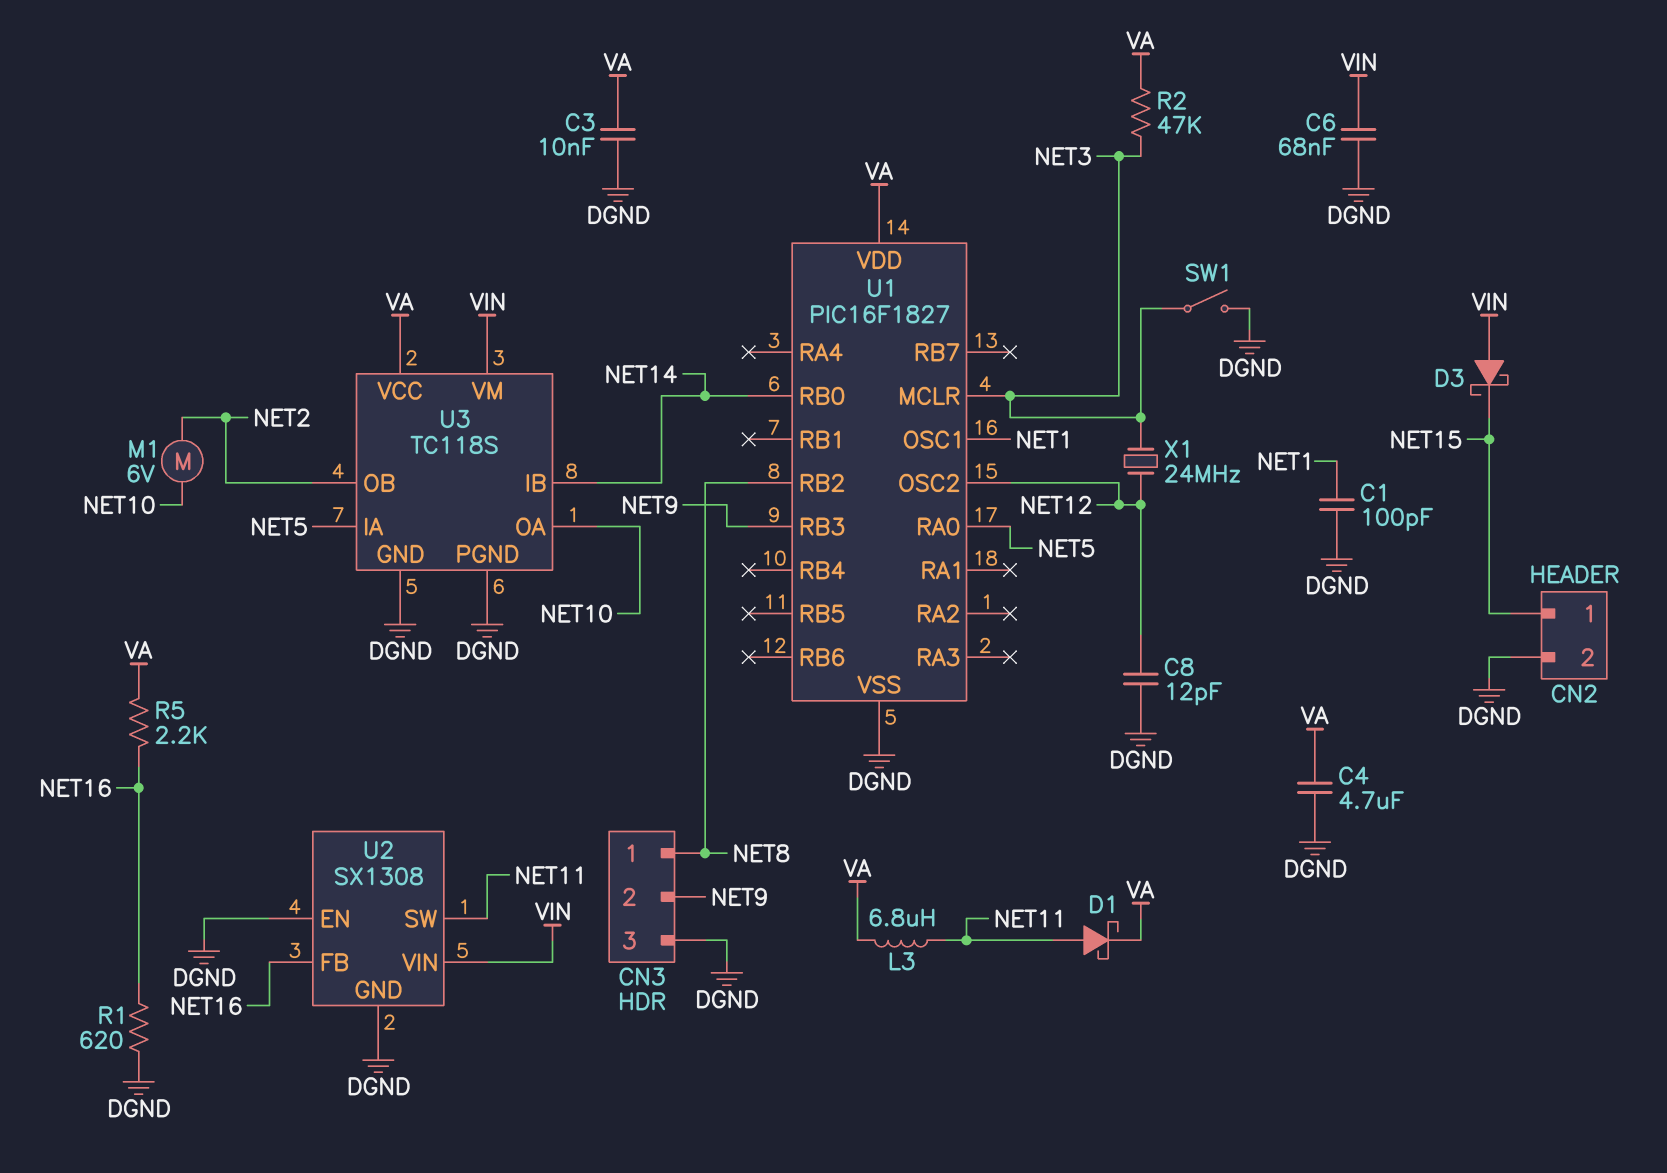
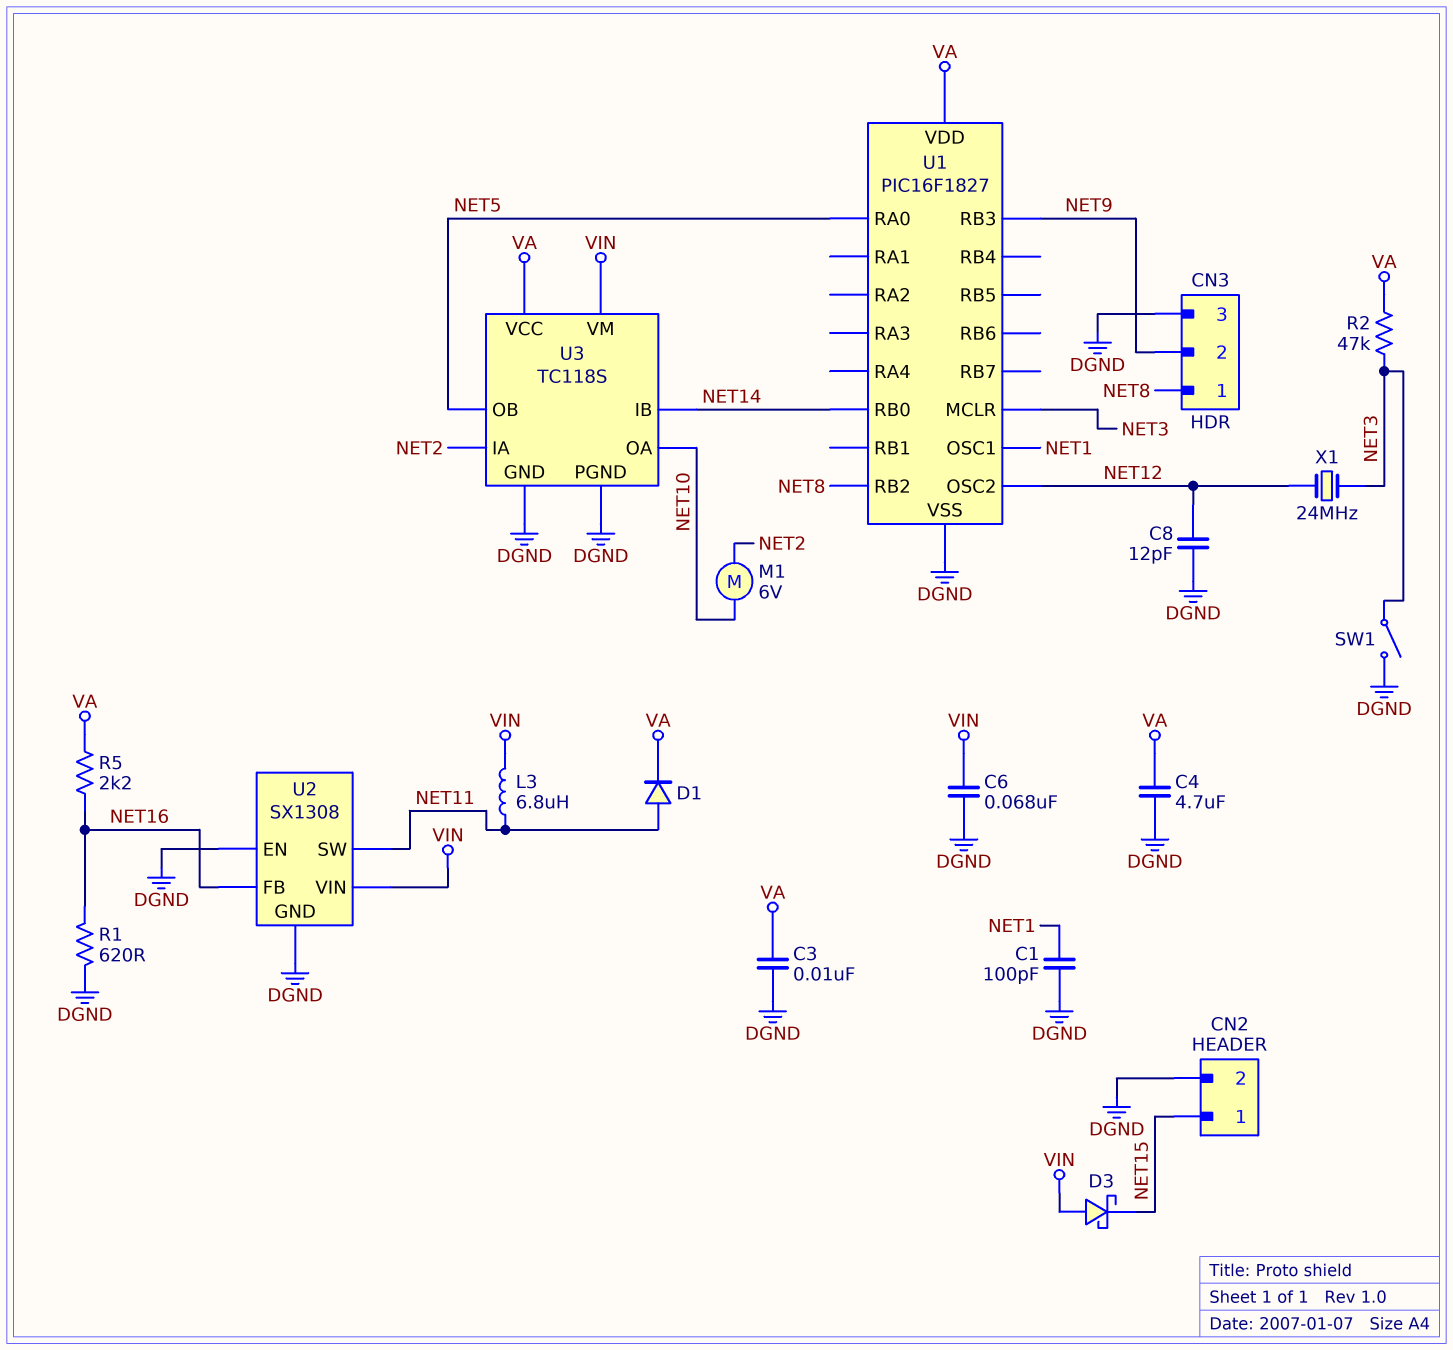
D1: schottky (A NET11, K VA) -> diode (A NET11, K VA)
L3: 6.8uH (NET11, VA) -> 6.8uH (NET11, VIN)
U3 pin IA: NET5 -> NET2
U3 pin OB: NET2 -> NET5

